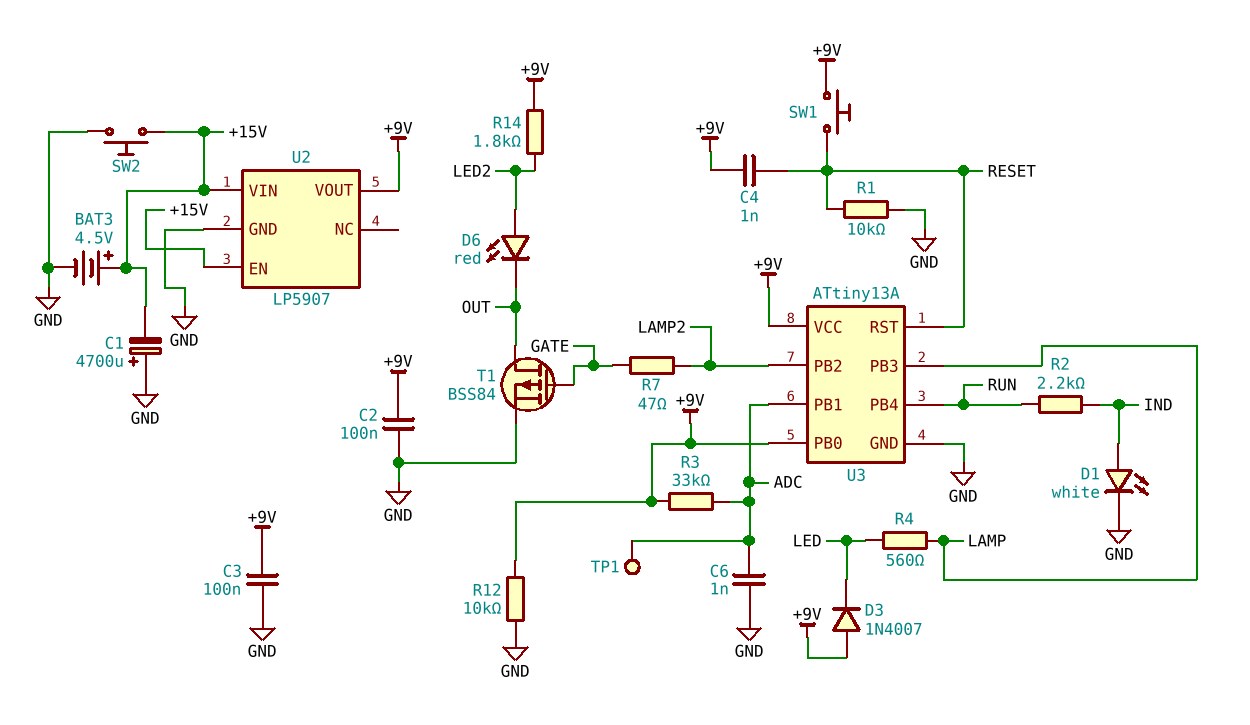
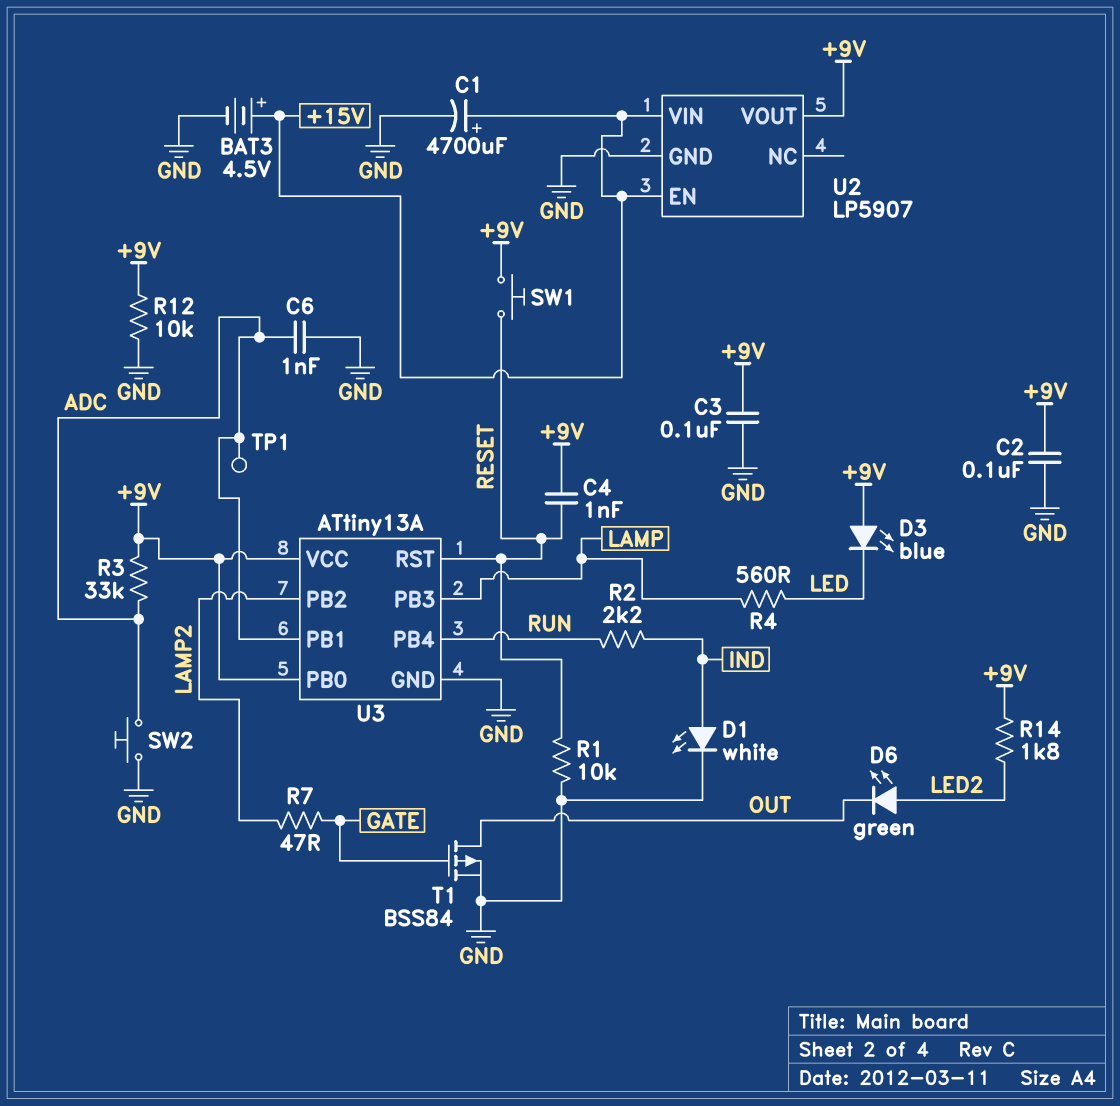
C1: 4700uF (plus GND, minus +15V) -> 4700uF (plus +15V, minus GND)
D3: diode 1N4007 (A +9V, K LED) -> LED blue (A +9V, K LED)
D6: LED red (A LED2, K OUT) -> LED green (A LED2, K OUT)
SW2: button (+15V, GND) -> button (ADC, GND)

